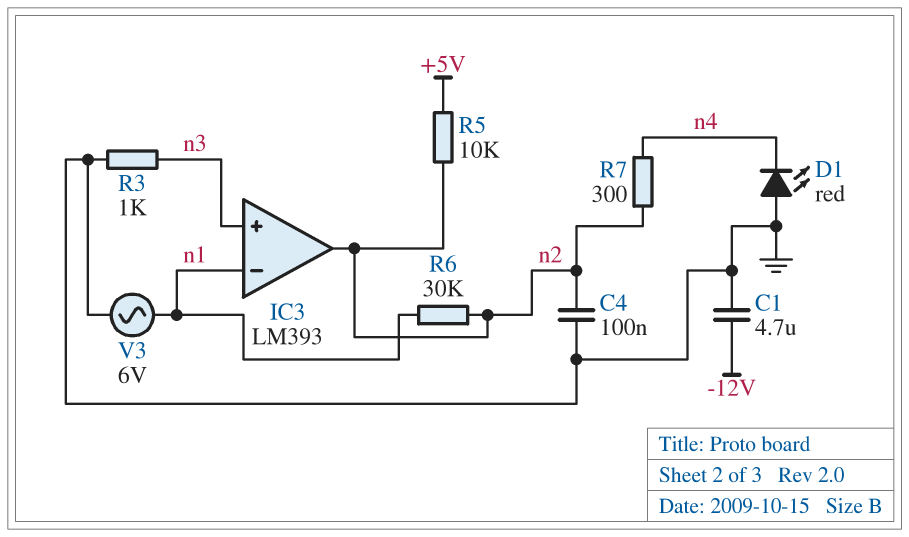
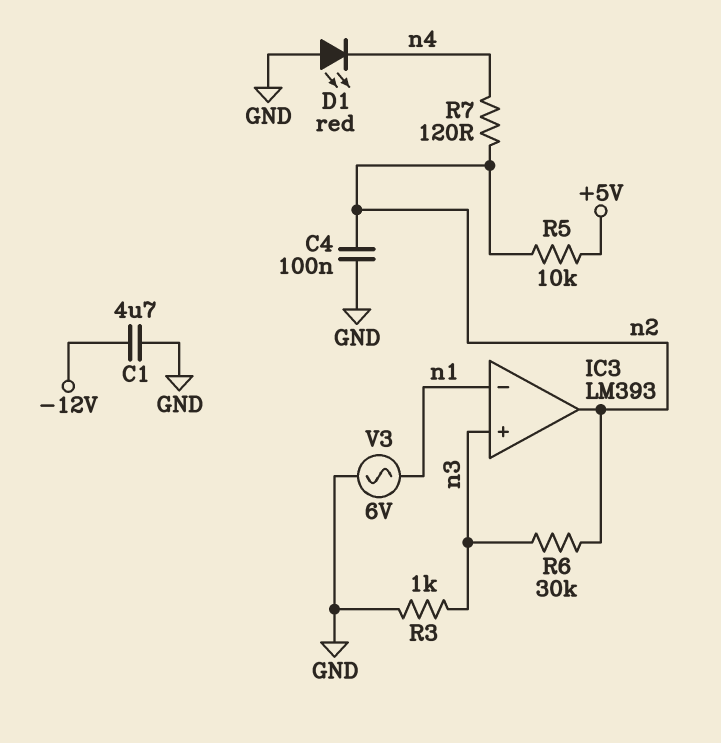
R6: 30k (n1, n2) -> 30k (n2, n3)
R7: 300 (n2, n4) -> 120 (n2, n4)

